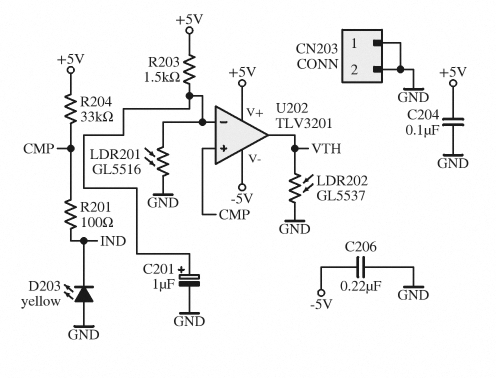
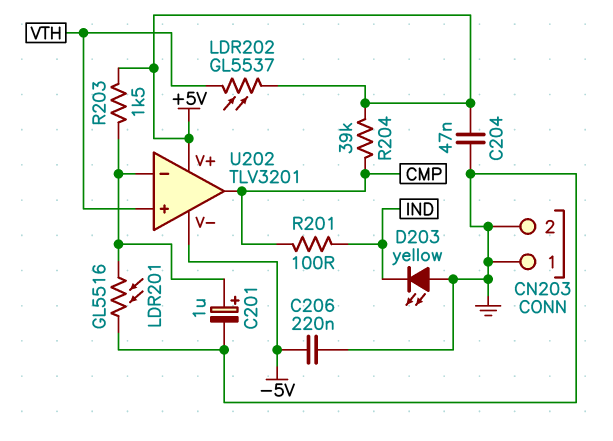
C204: 100nF (+5V, GND) -> 47nF (+5V, GND)
LDR202: GL5537 (GND, VTH) -> GL5537 (+5V, VTH)
R204: 33k (+5V, CMP) -> 39k (+5V, CMP)
U202 pin in+: CMP -> VTH
U202 pin out: VTH -> CMP

